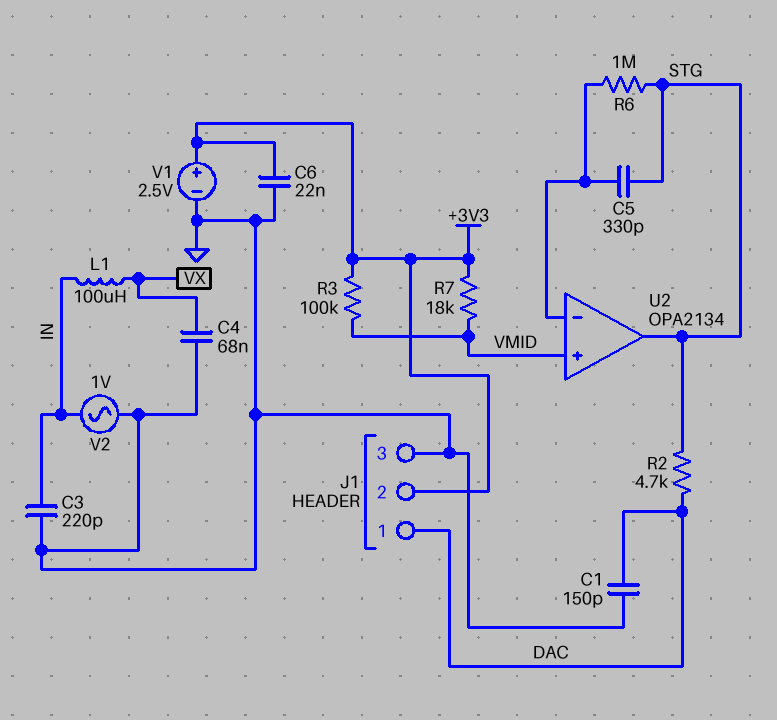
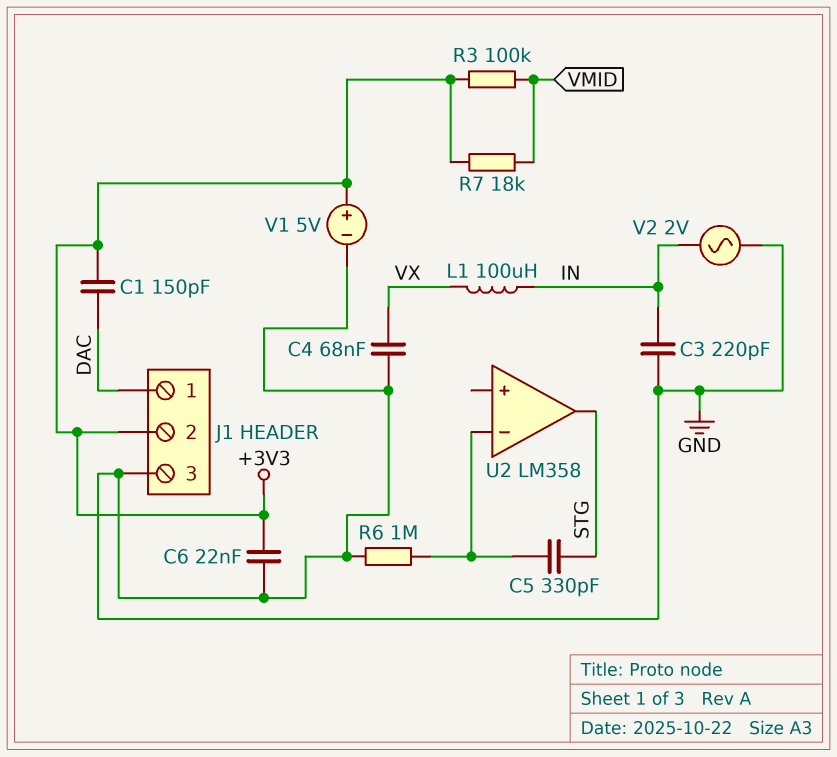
C1: 150pF (DAC, GND) -> 150pF (+3V3, DAC)
R2: 4.7k (DAC, STG) -> none
R6: 1M (STG, U2/in-) -> 1M (GND, U2/in-)
U2: OPA2134 -> LM358
U2 pin in+: VMID -> none
V1: 2.5V (plus +3V3, minus GND) -> 5V (plus +3V3, minus GND)
V2: AC 1V (GND, IN) -> AC 2V (GND, IN)

